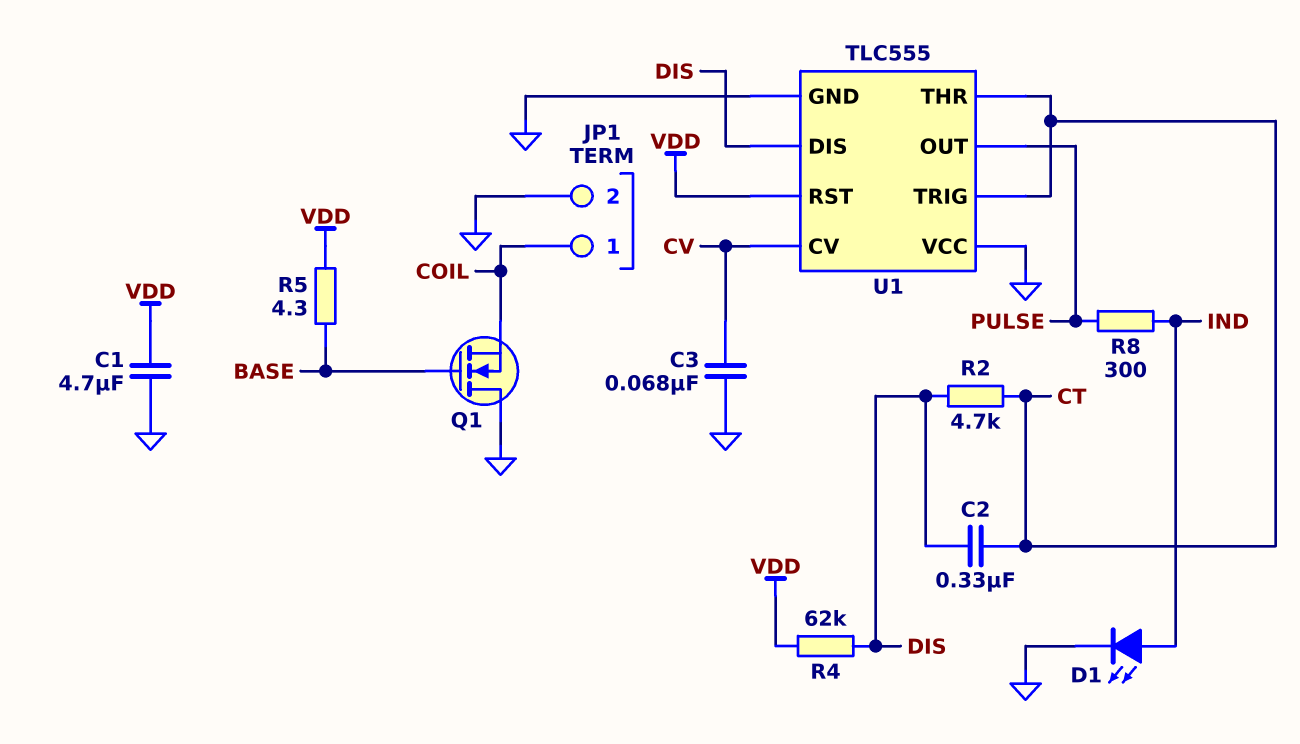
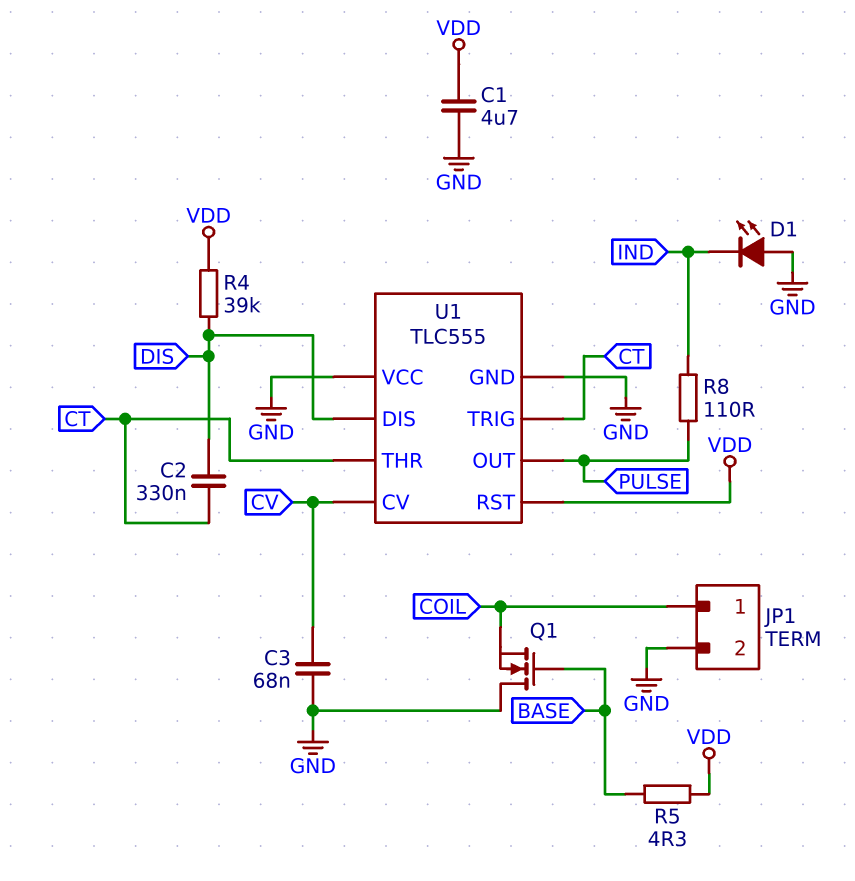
D1: LED (A IND, K GND) -> LED (A GND, K IND)
R2: 4.7k (CT, DIS) -> none
R4: 62k (DIS, VDD) -> 39k (DIS, VDD)
R8: 300 (IND, PULSE) -> 110 (IND, PULSE)

